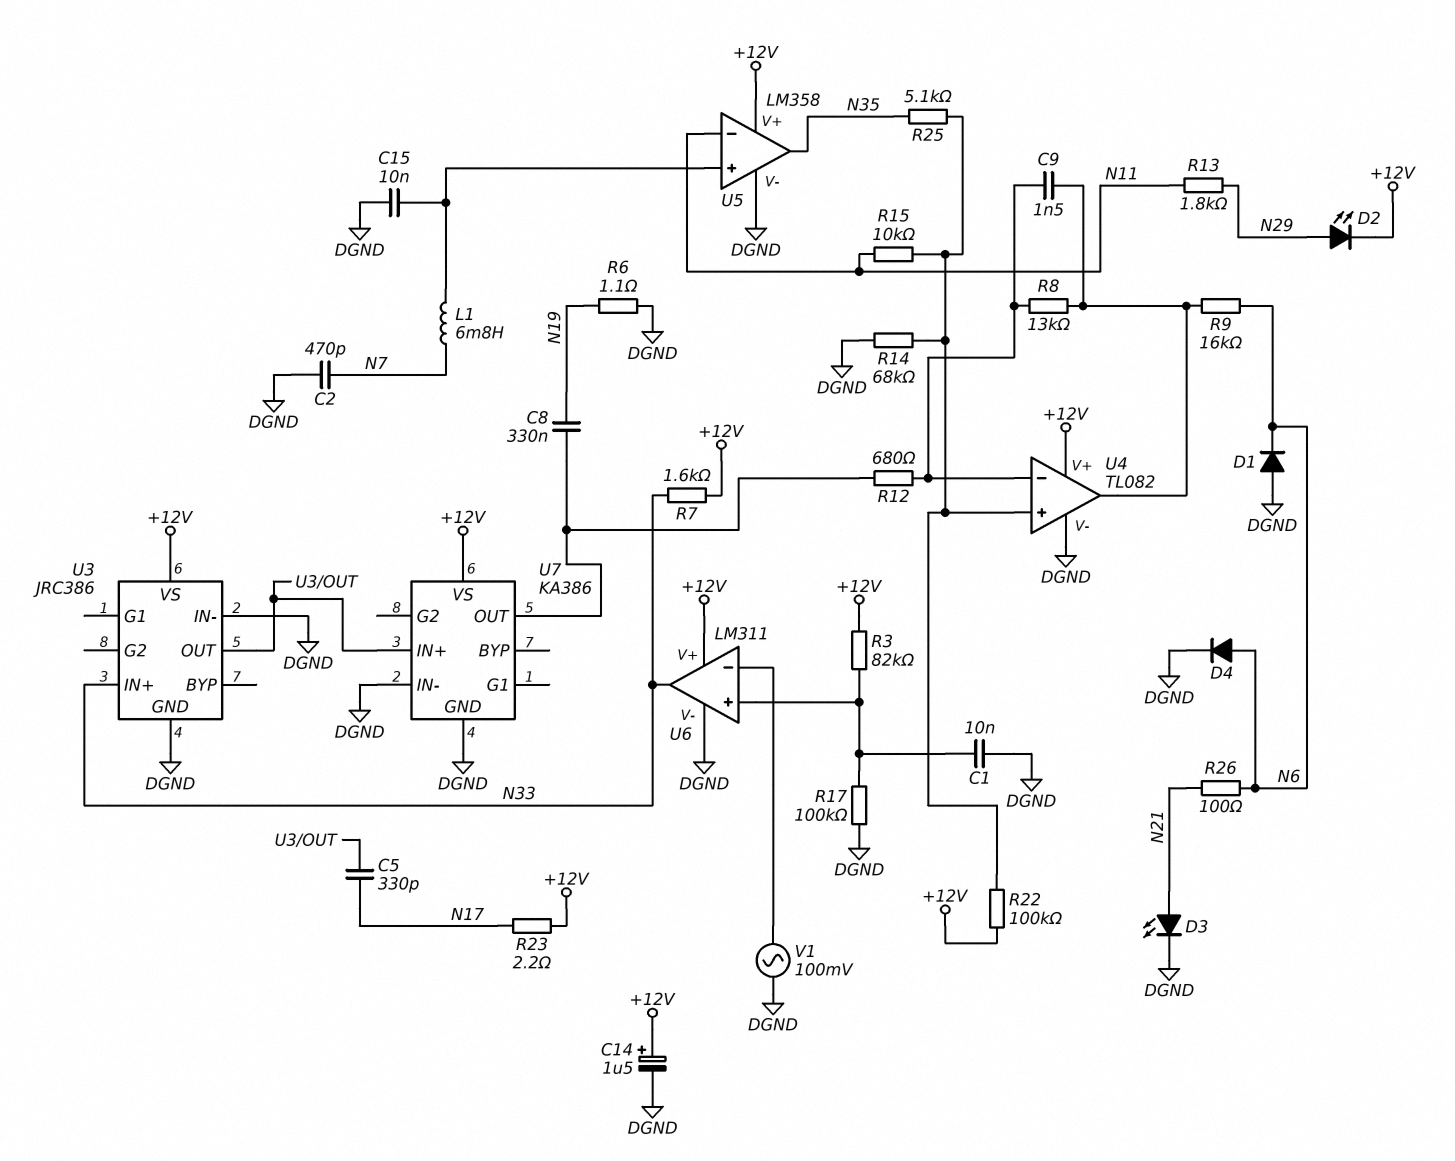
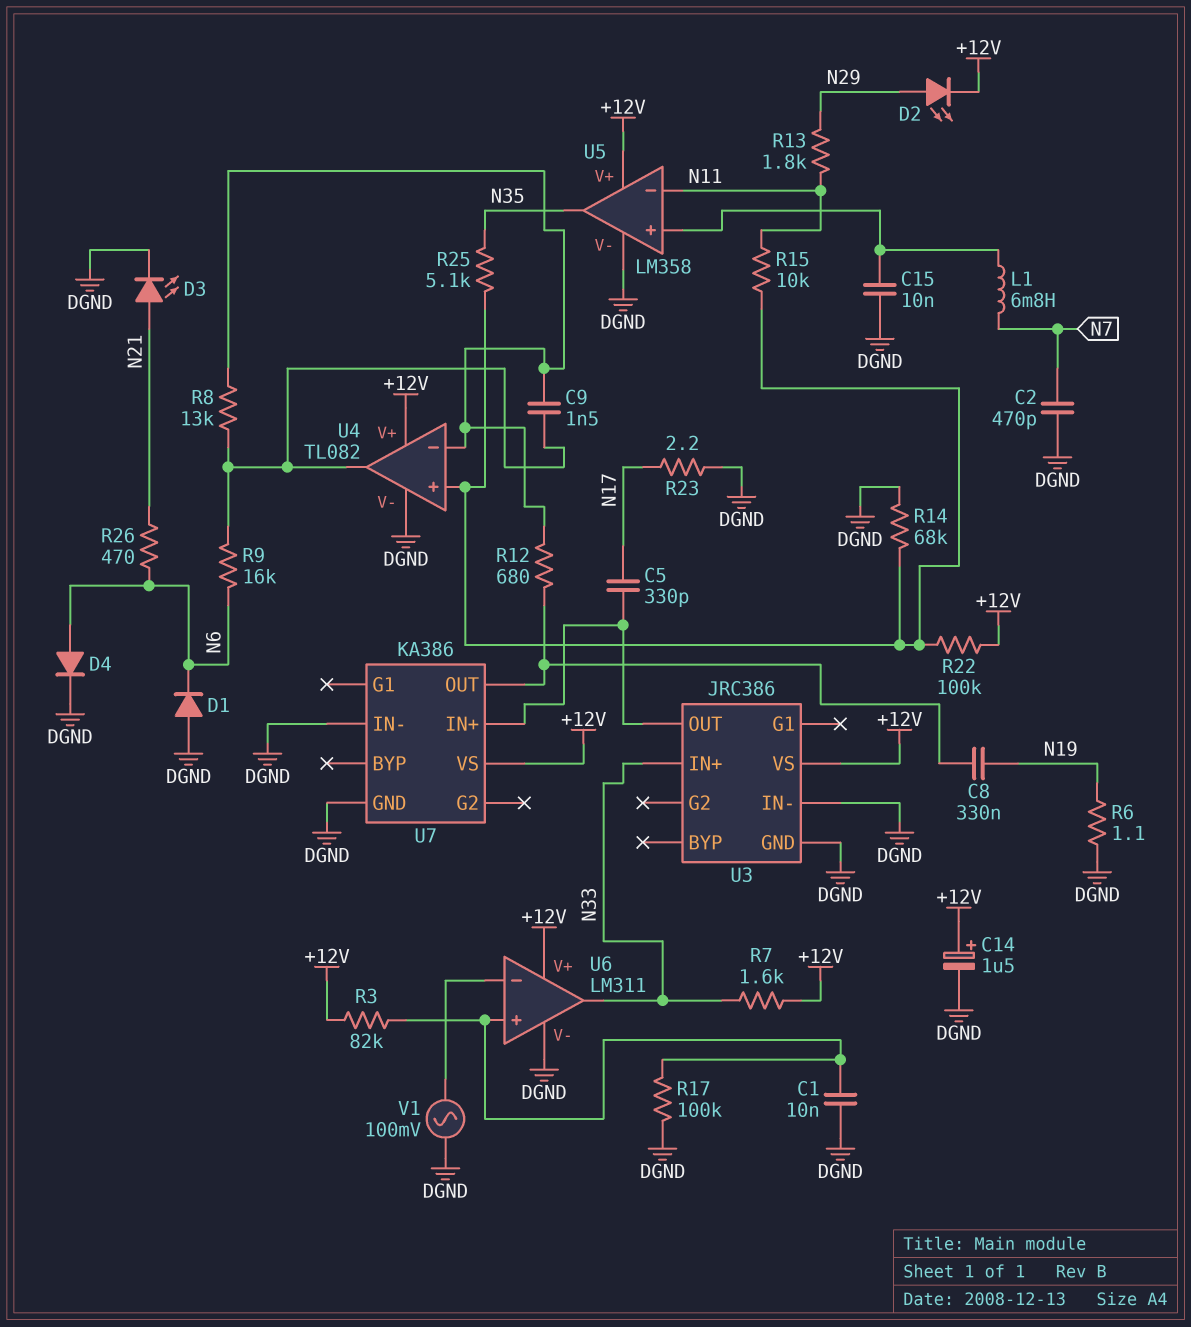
R23: 2.2 (+12V, N17) -> 2.2 (DGND, N17)
R26: 100 (N6, N21) -> 470 (N6, N21)

